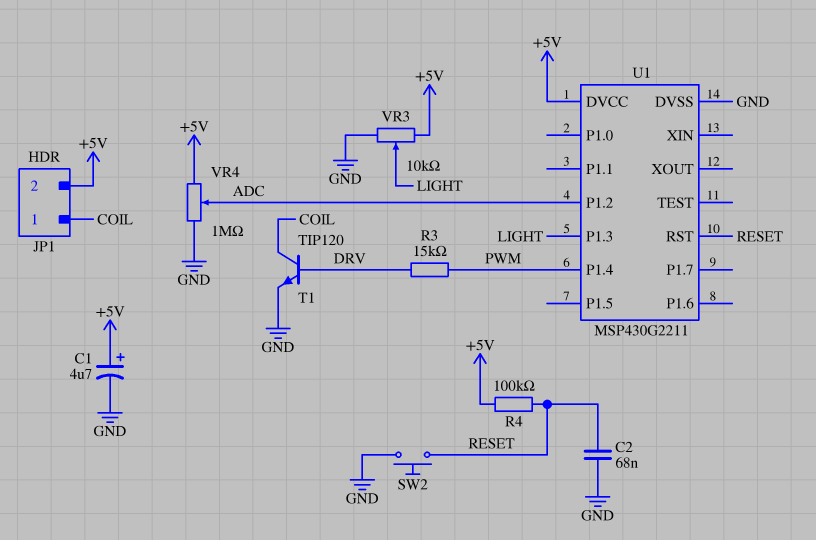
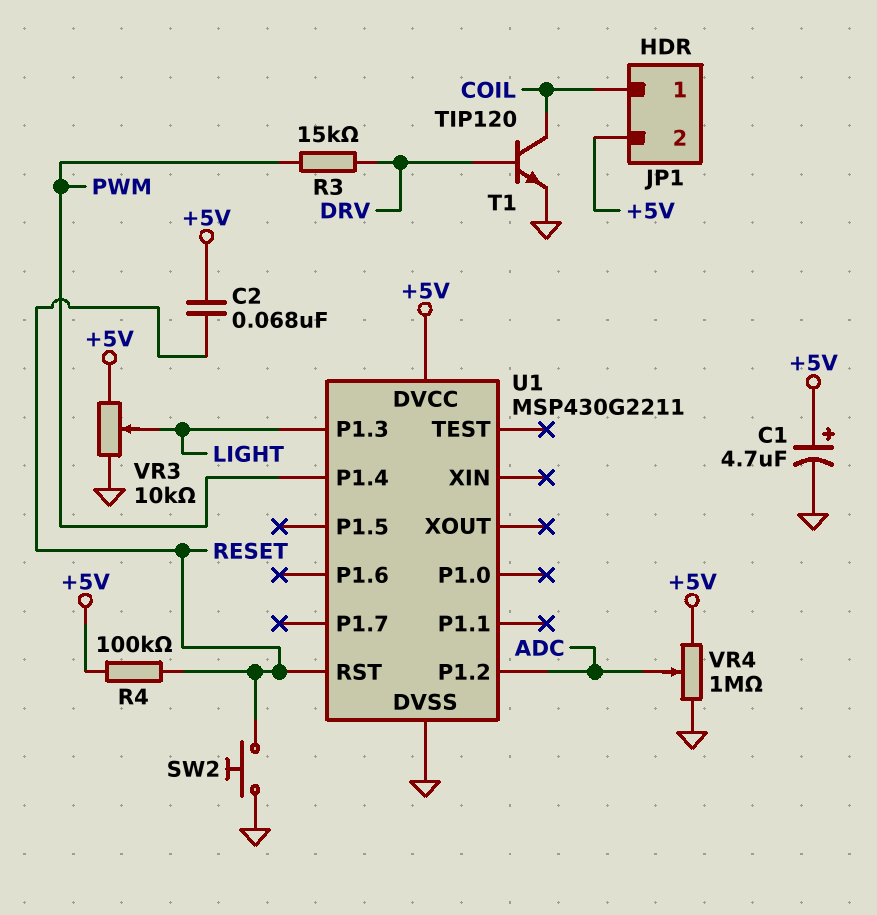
C2: 68nF (GND, RESET) -> 68nF (+5V, RESET)

